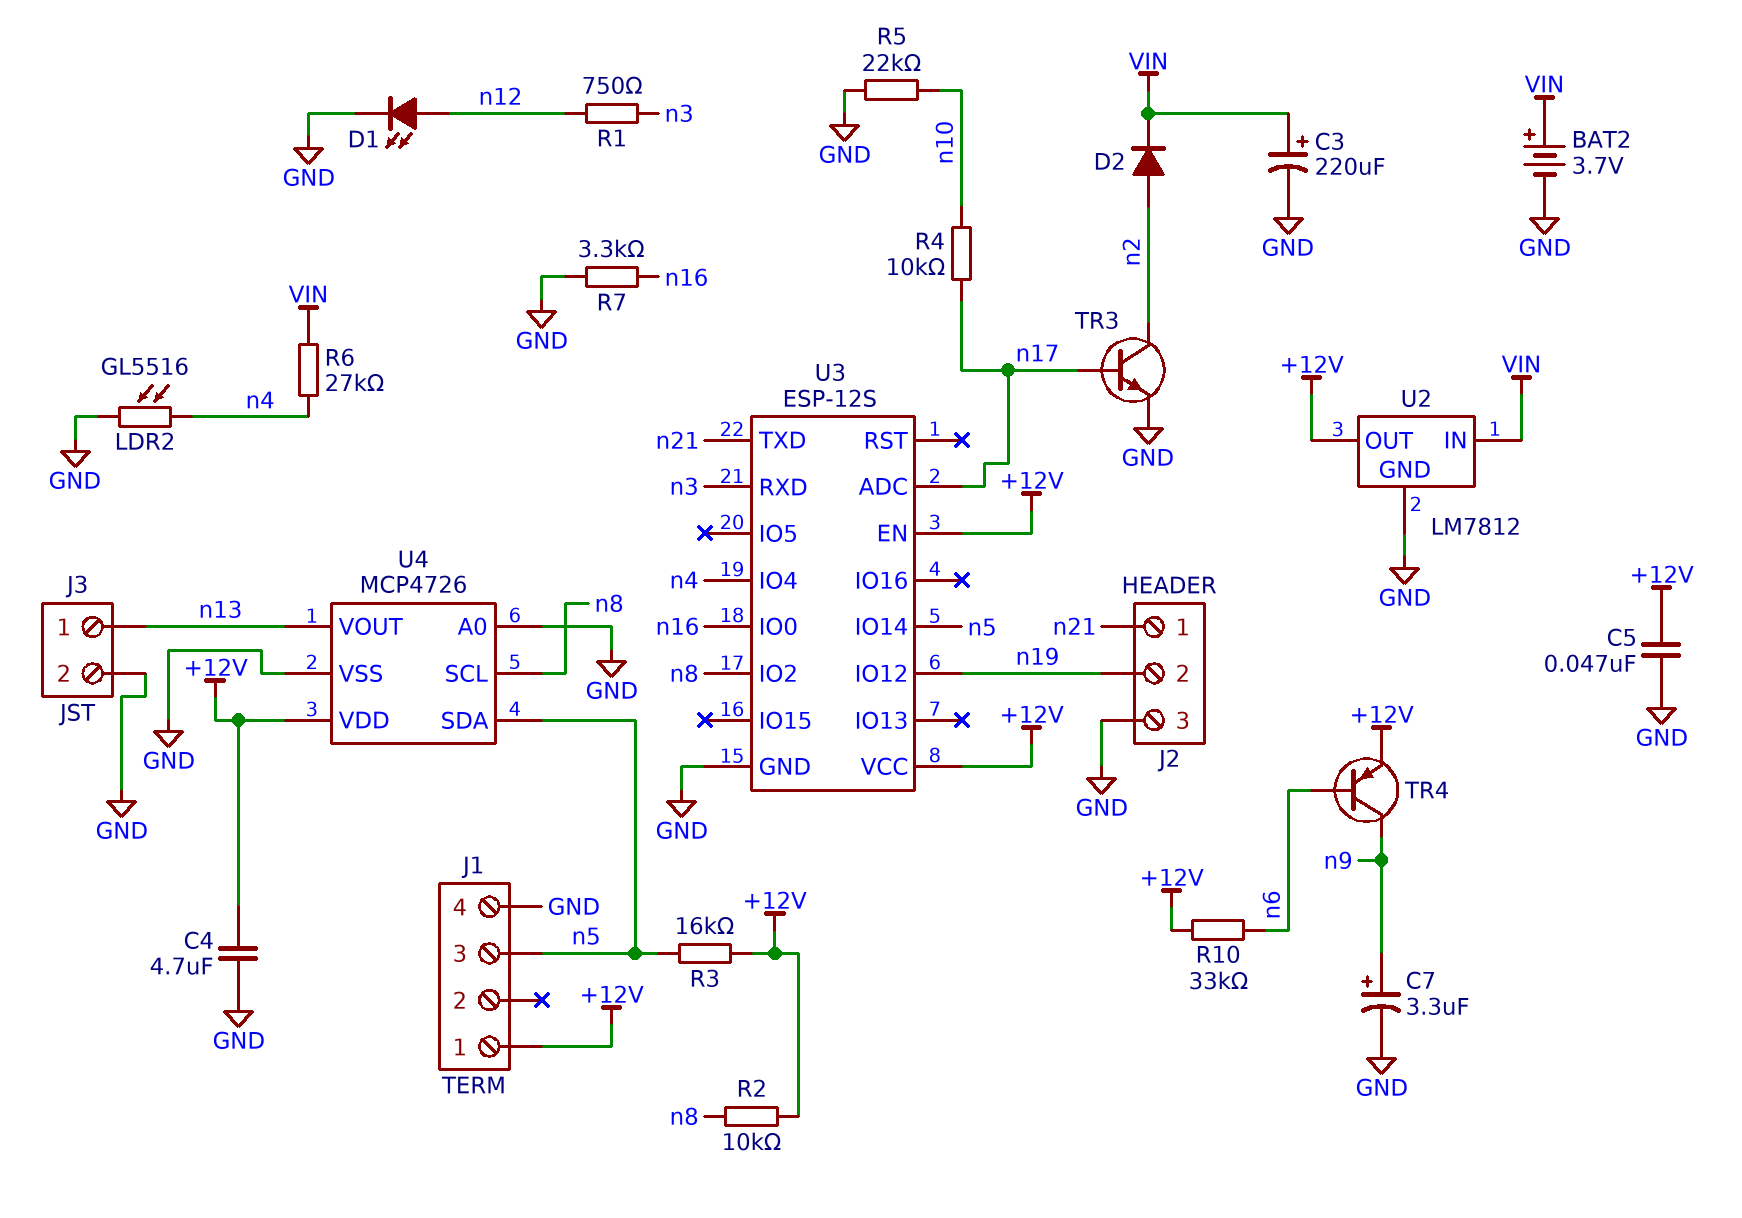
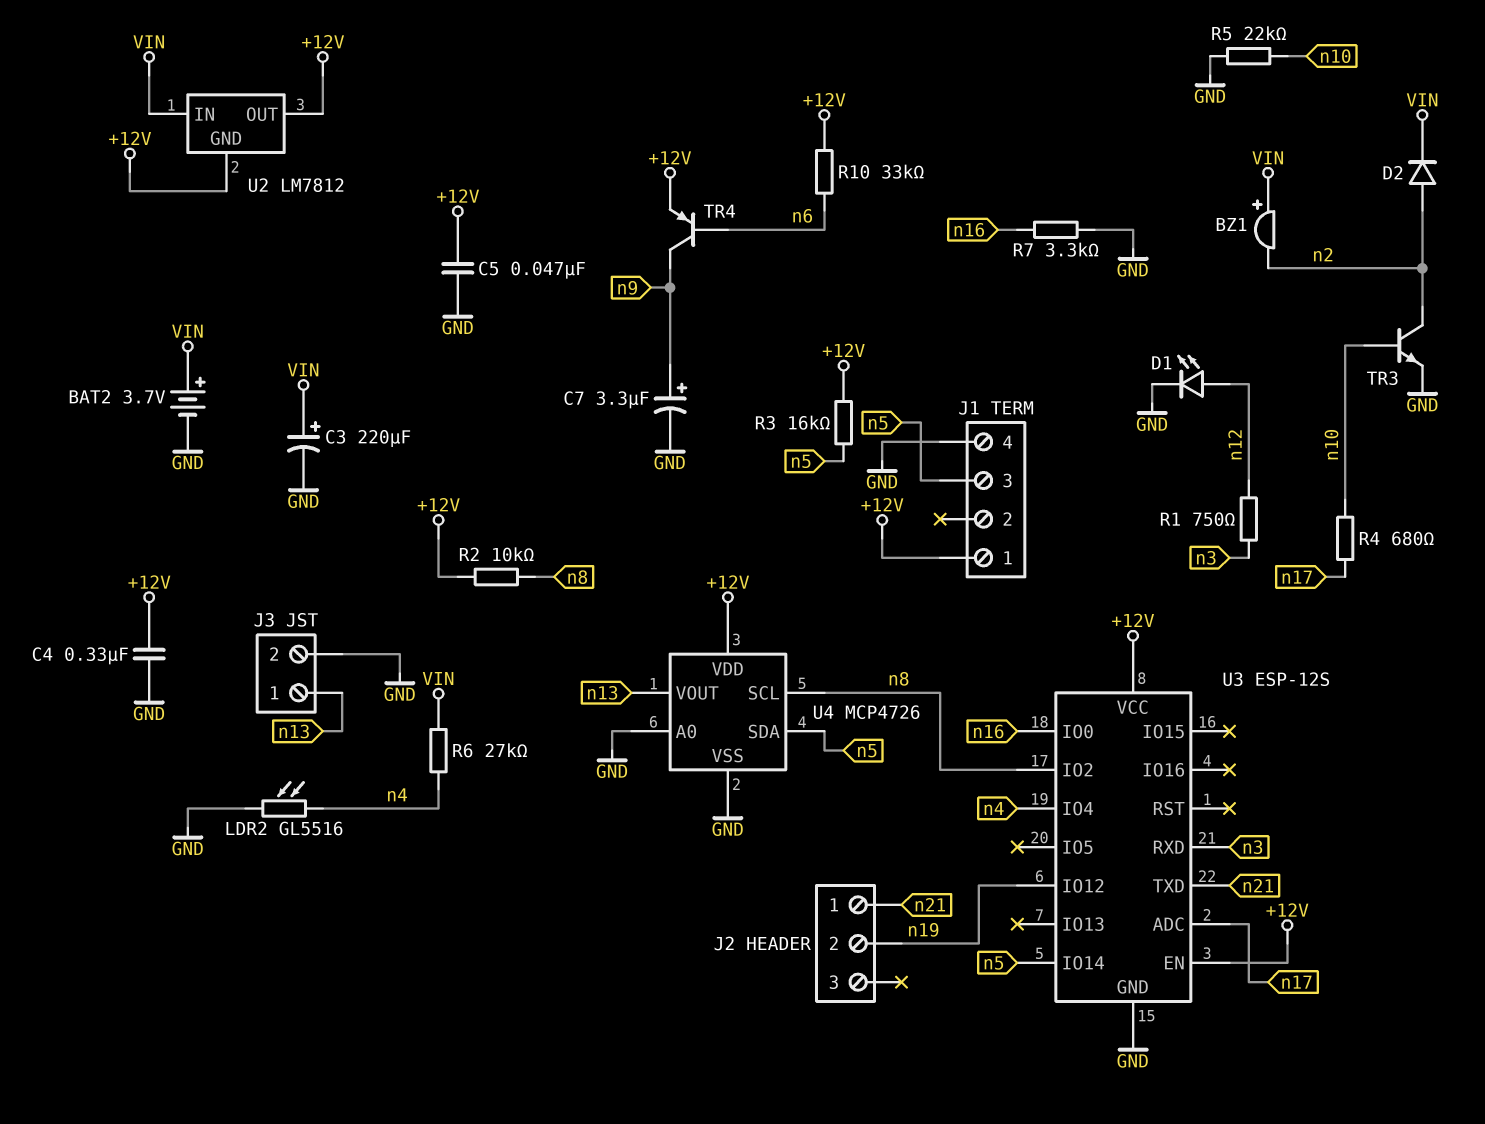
BZ1: none -> buzzer (plus VIN, minus n2)
C4: 4.7uF (+12V, GND) -> 330nF (+12V, GND)
J2 pin 3: GND -> none
R4: 10k (n10, n17) -> 680 (n10, n17)
TR3: NPN (B n17, C n2, E GND) -> NPN (B n10, C n2, E GND)
U2 pin GND: GND -> +12V

